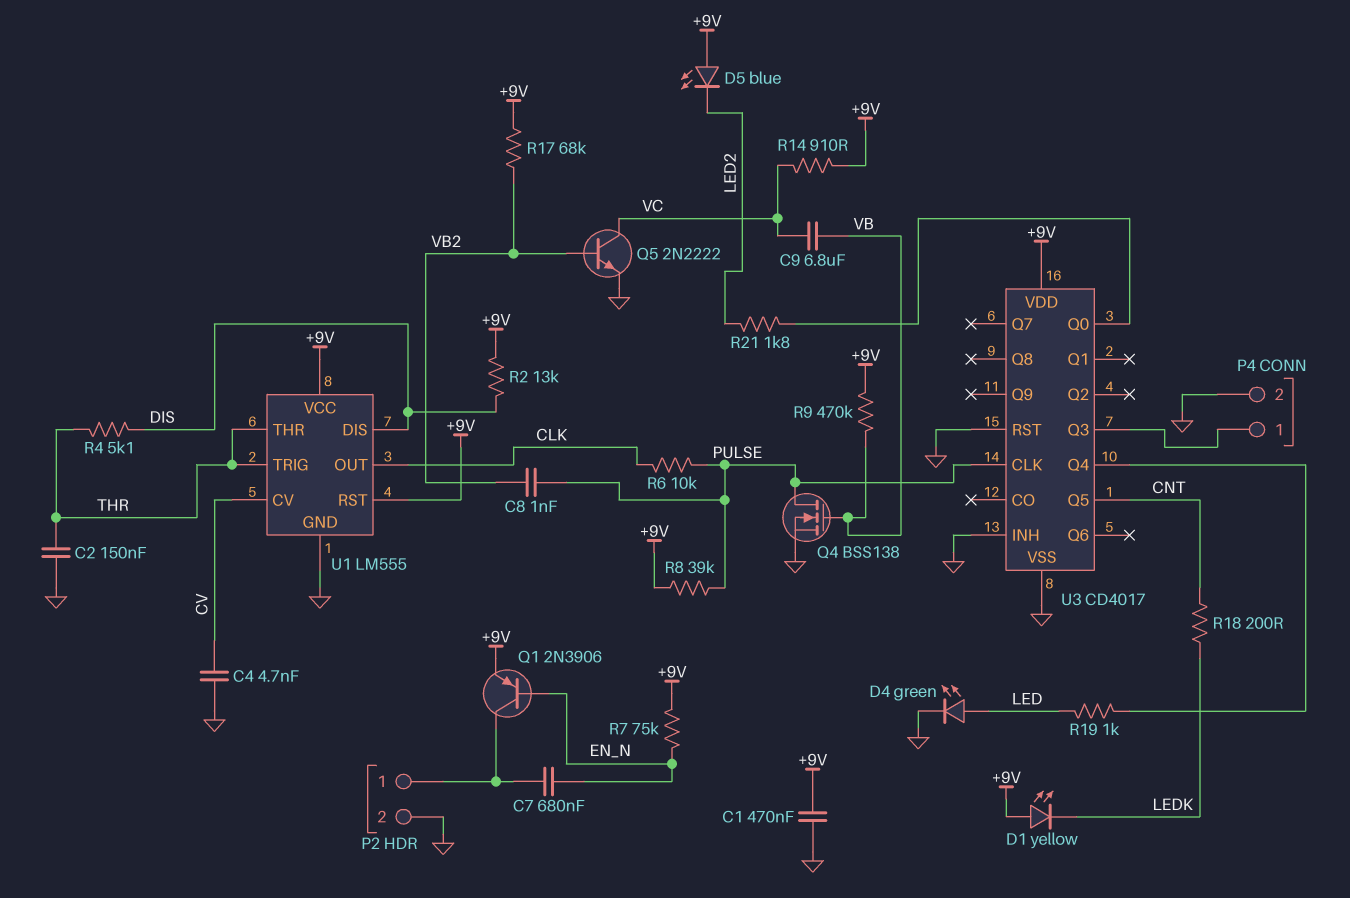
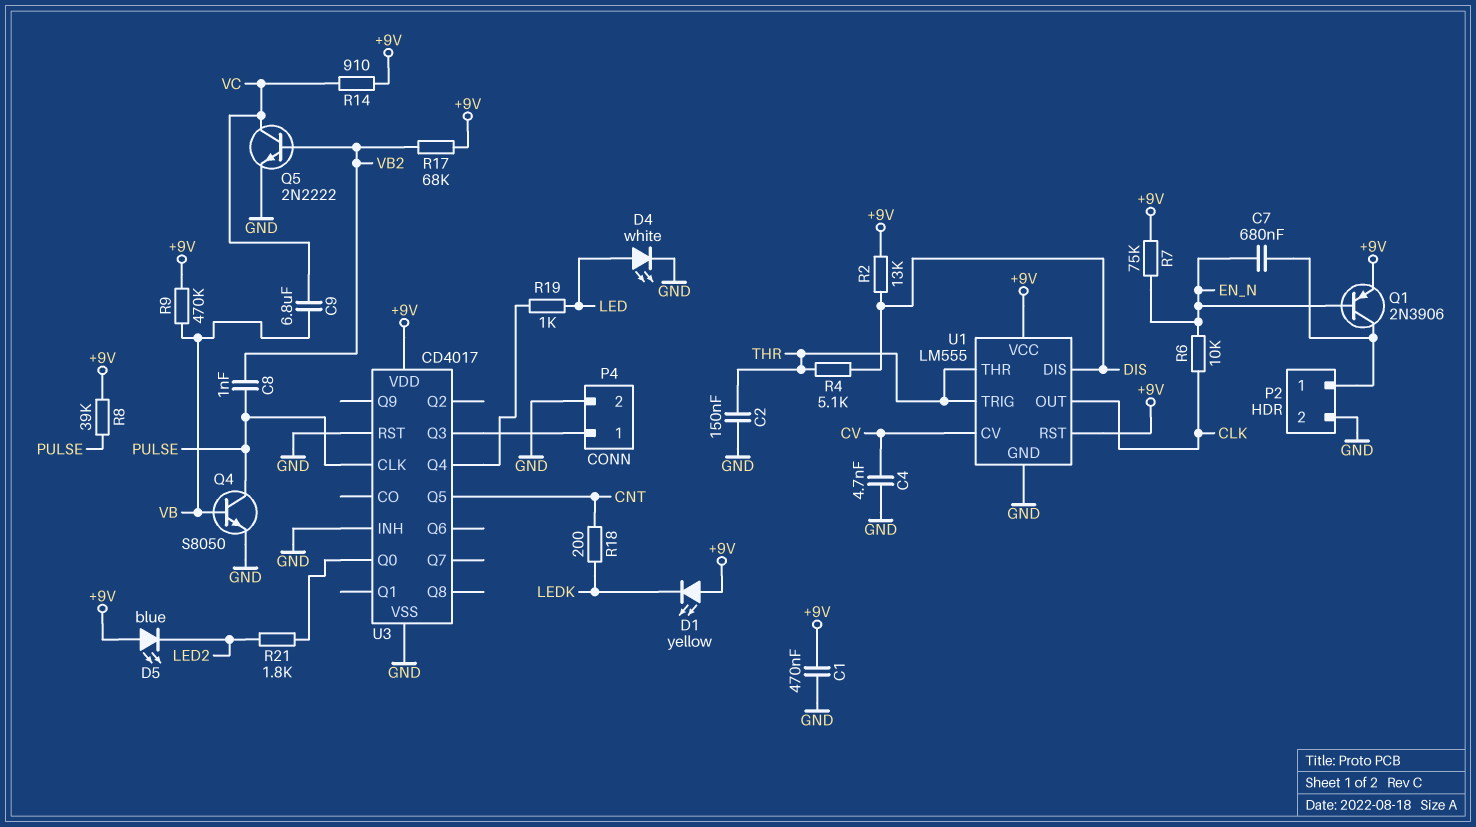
D4: LED green (A LED, K GND) -> LED white (A LED, K GND)
Q4: NMOS BSS138 (G VB, D PULSE, S GND) -> NPN S8050 (B VB, C PULSE, E GND)
R6: 10k (CLK, PULSE) -> 10k (CLK, EN_N)

